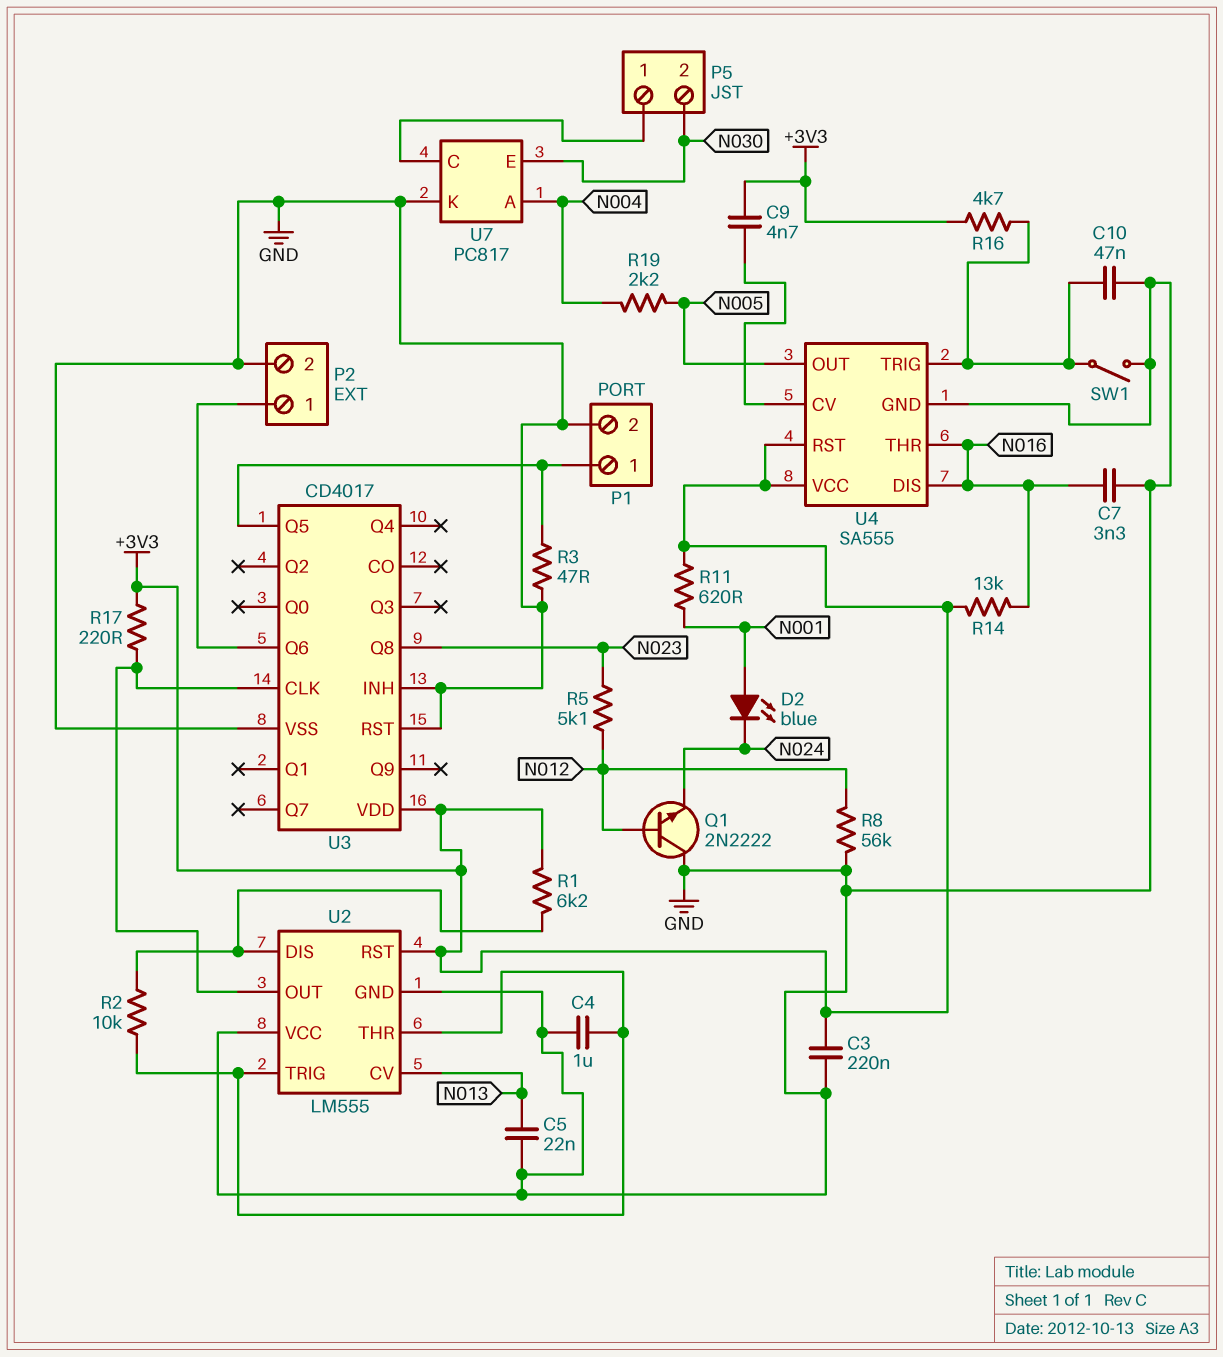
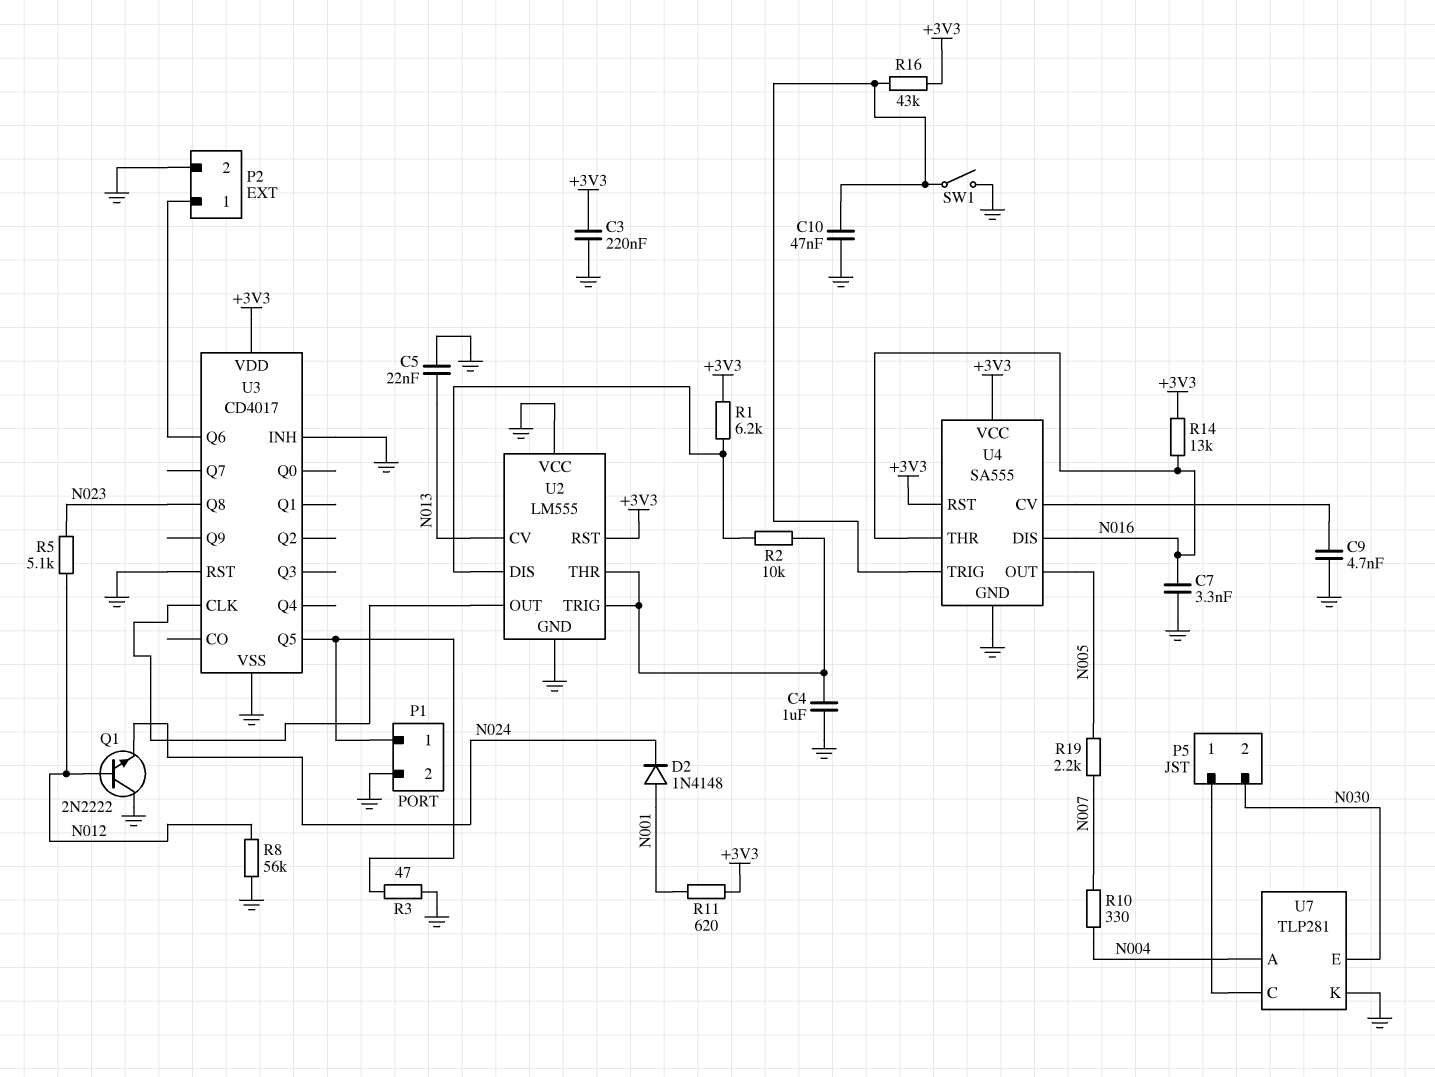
C9: 4.7nF (+3V3, U4/CV) -> 4.7nF (GND, U4/CV)
D2: LED blue (A N001, K N024) -> diode 1N4148 (A N001, K N024)
R10: none -> 330 (N004, N007)
R16: 4.7k (+3V3, U4/TRIG) -> 43k (+3V3, U4/TRIG)
R17: 220 (+3V3, U2/OUT) -> none
R19: 2.2k (N004, N005) -> 2.2k (N005, N007)
U7: PC817 -> TLP281

